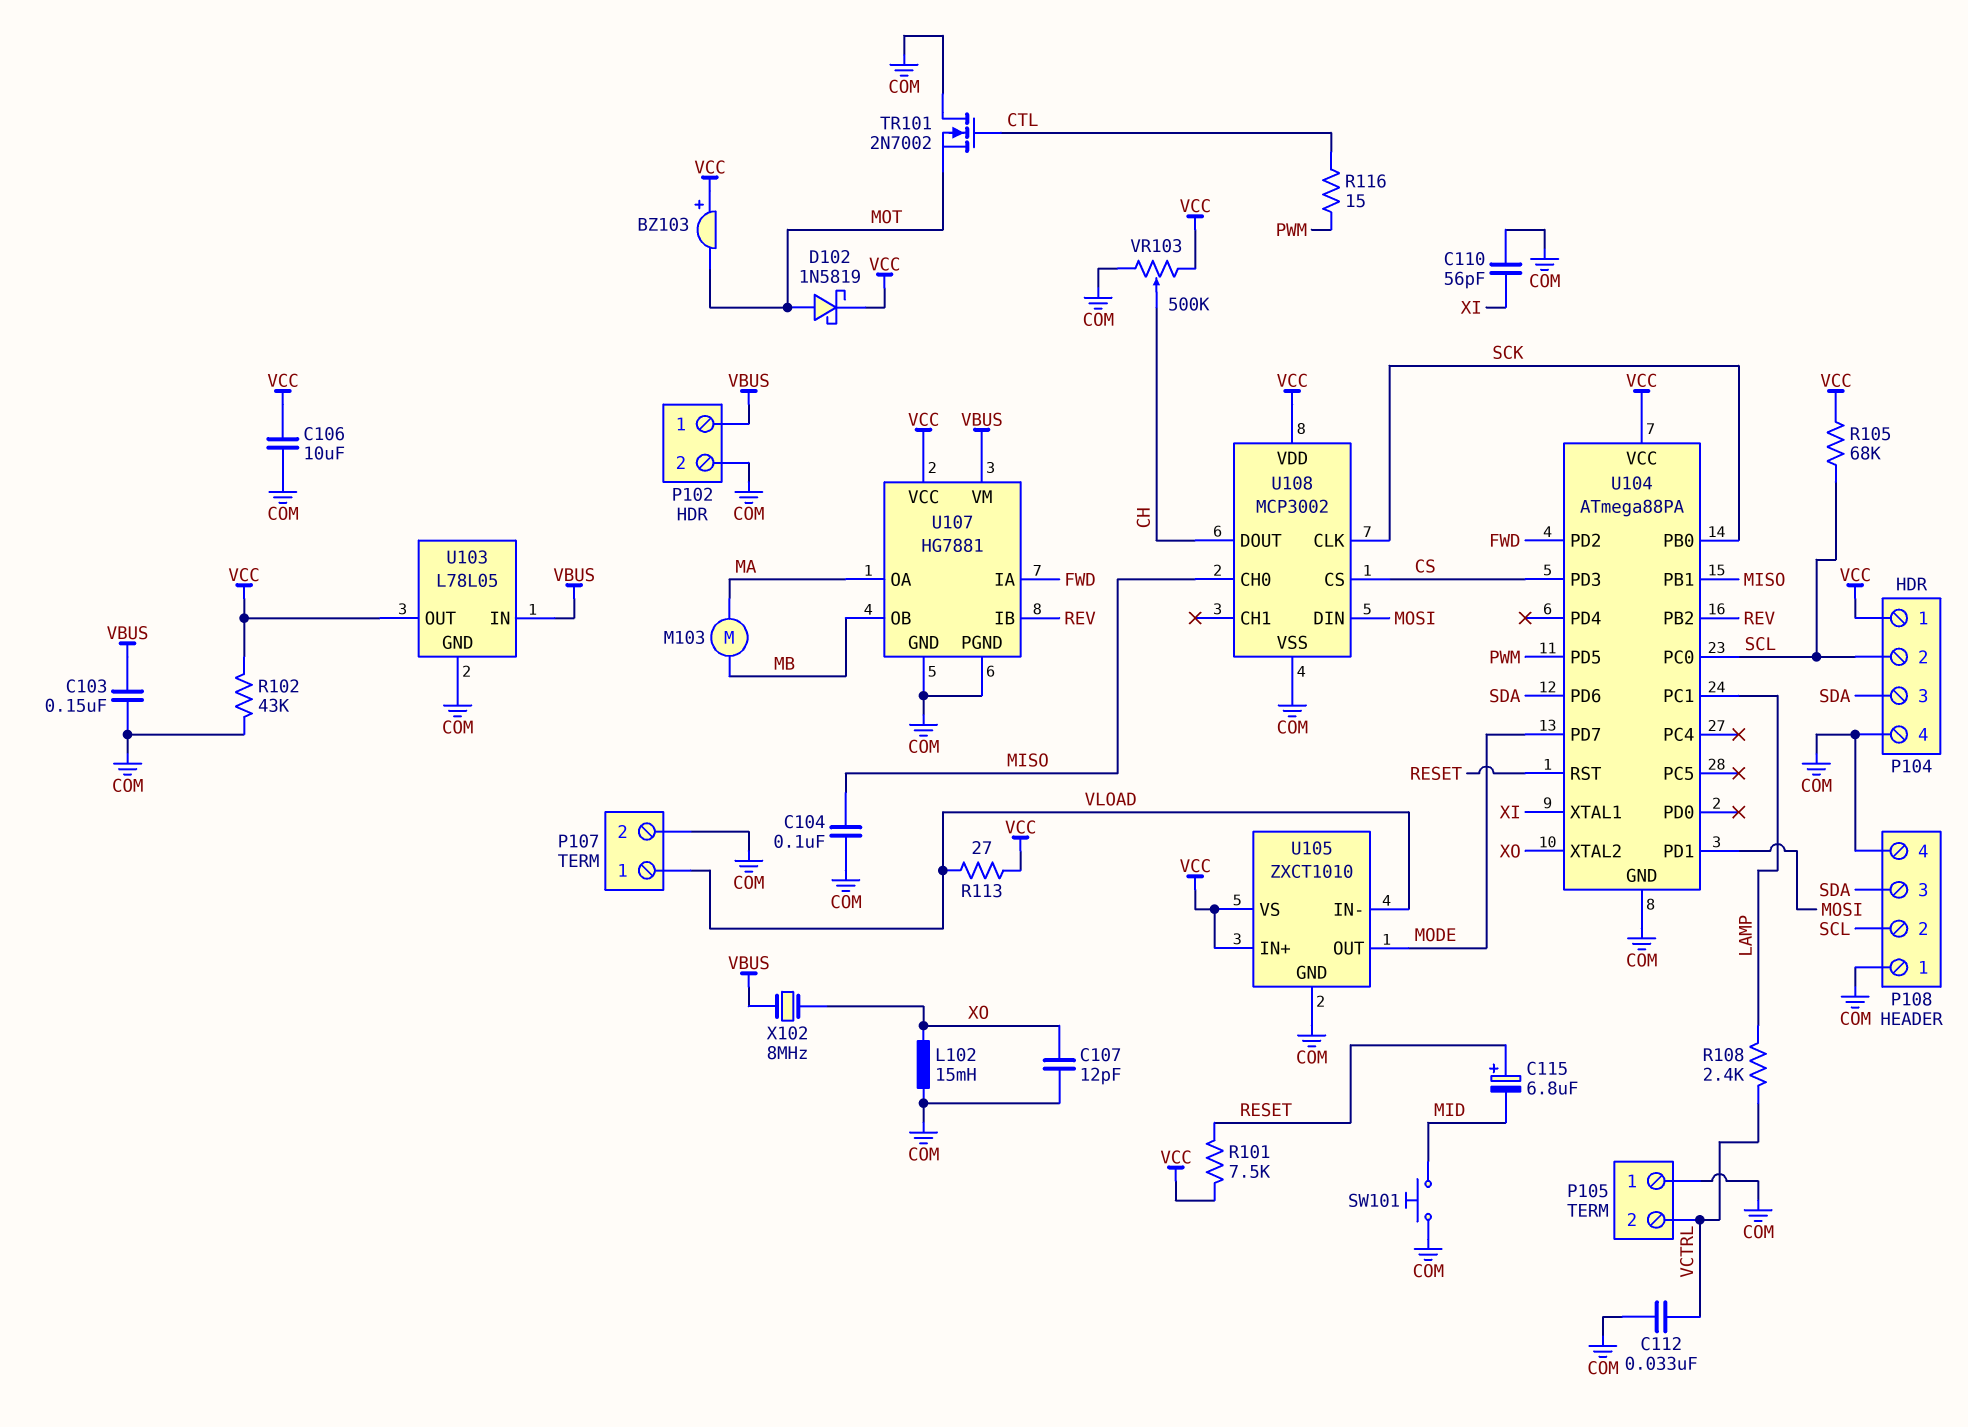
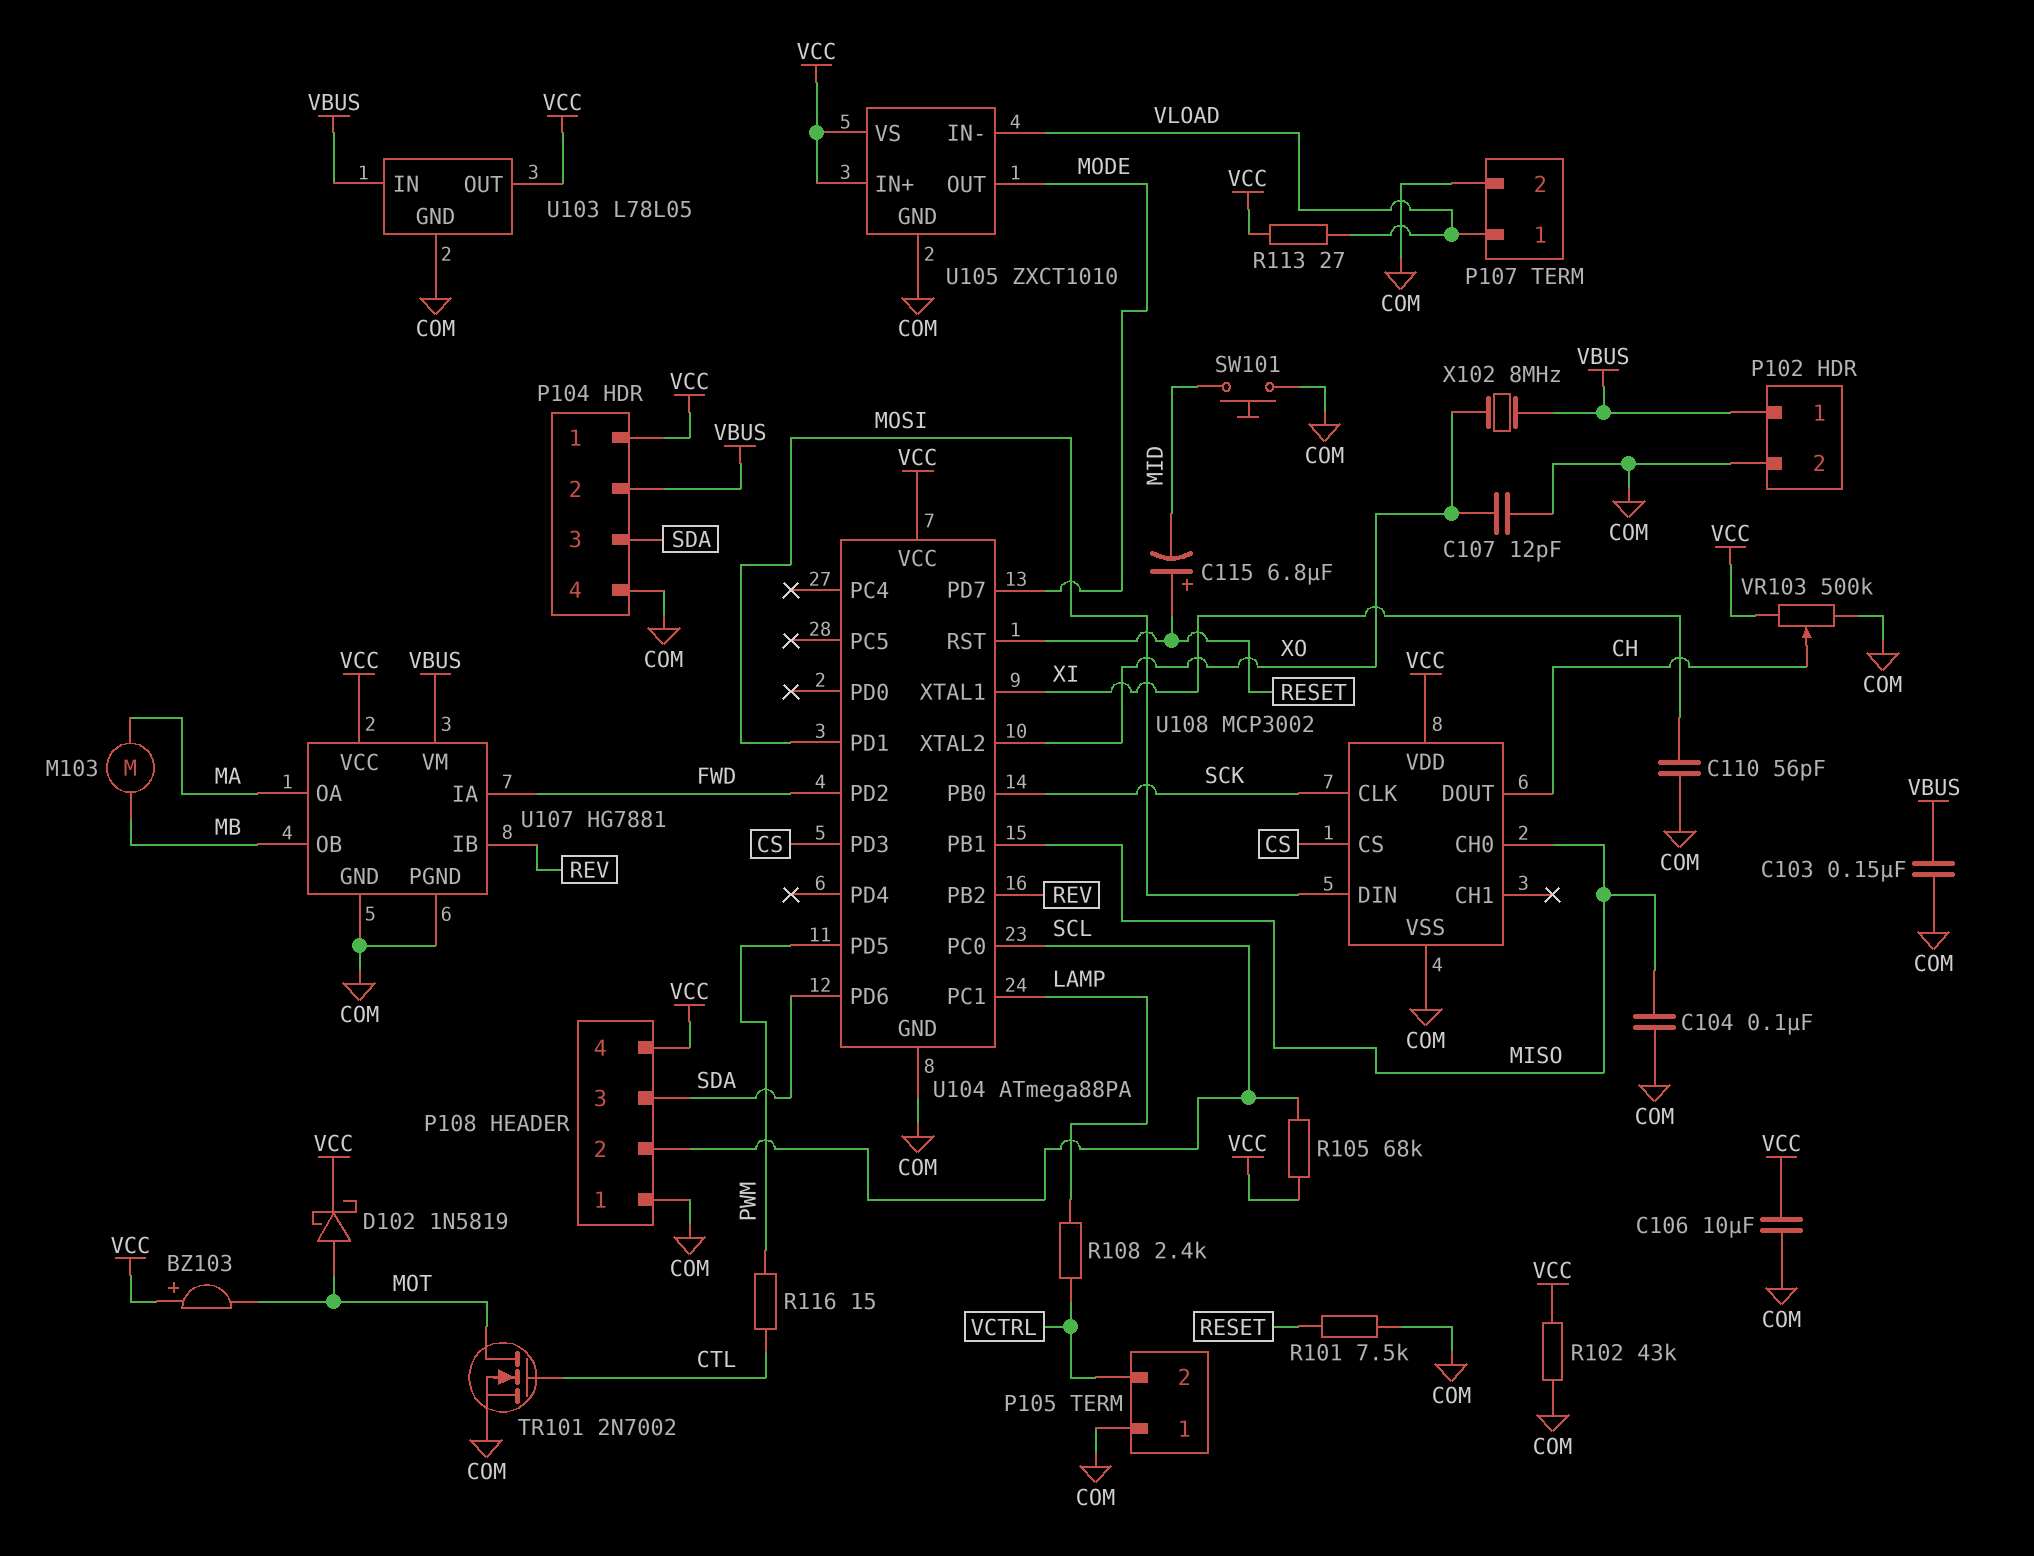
C112: 33nF (COM, VCTRL) -> none
L102: 15mH (COM, XO) -> none
P104 pin 2: SCL -> VBUS
P108 pin 4: COM -> VCC
R101: 7.5k (RESET, VCC) -> 7.5k (COM, RESET)
TR101: NMOS 2N7002 (G CTL, D COM, S MOT) -> NMOS 2N7002 (G CTL, D MOT, S COM)

